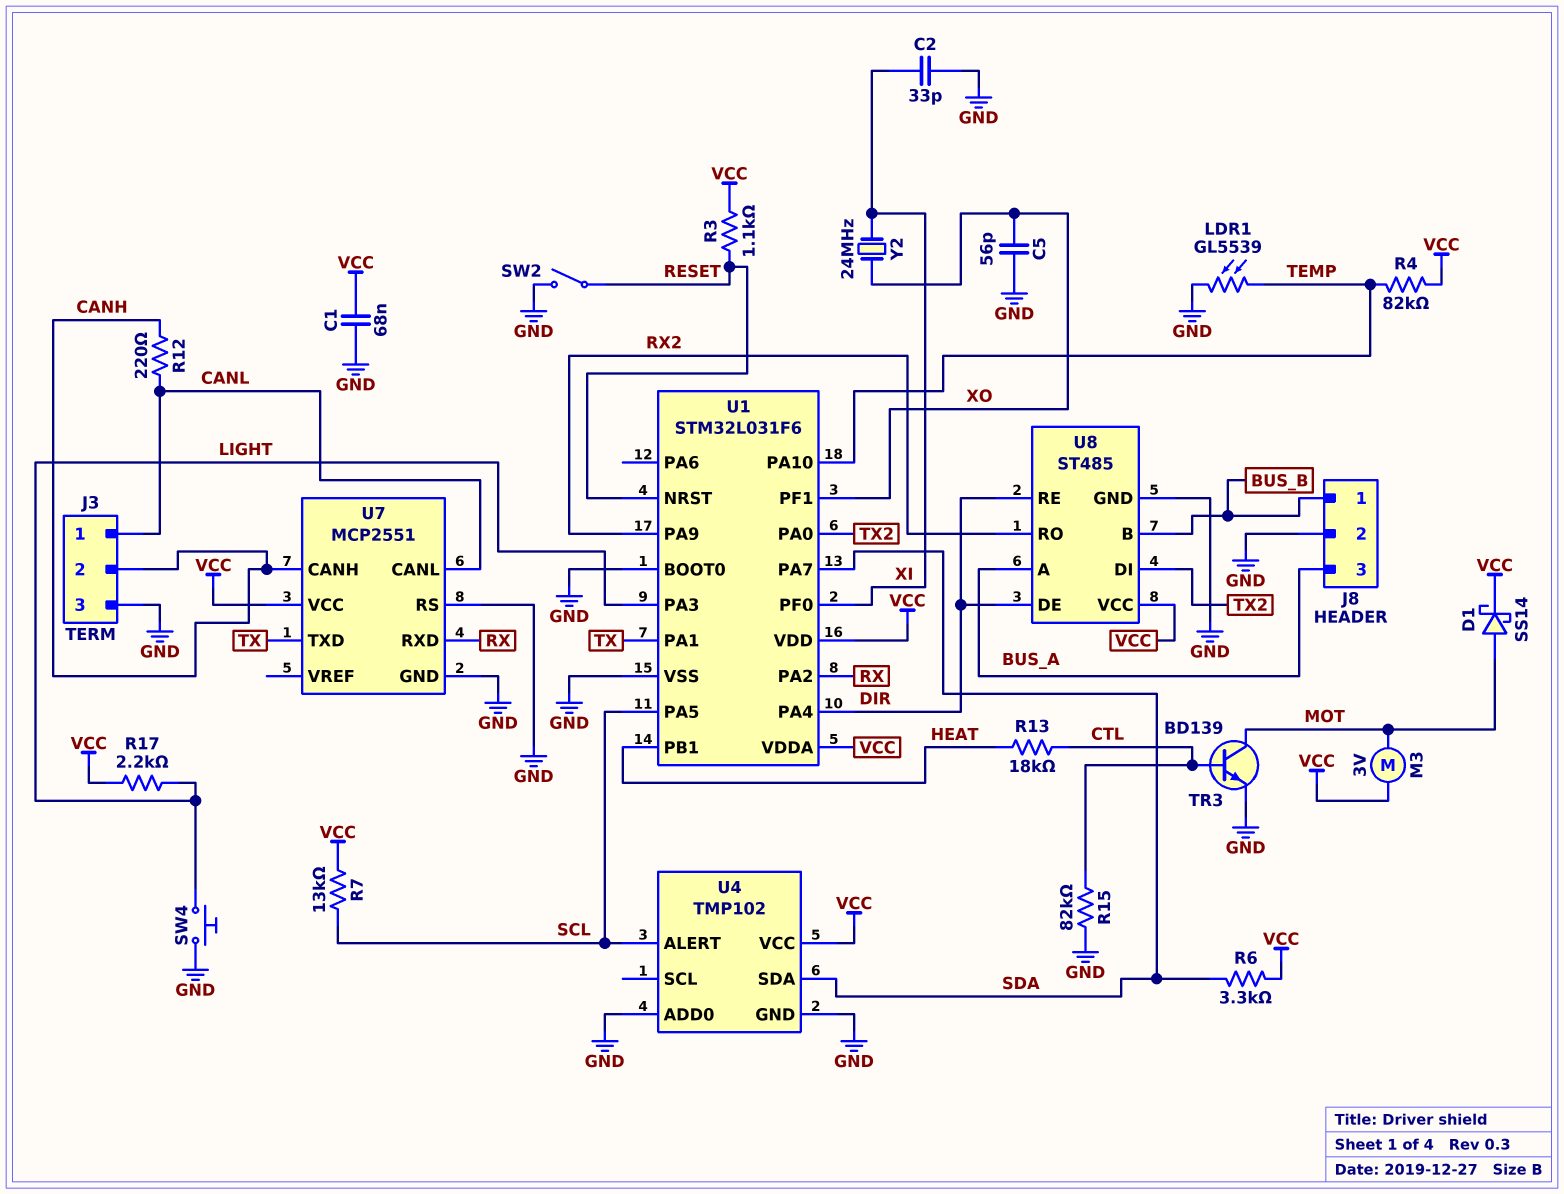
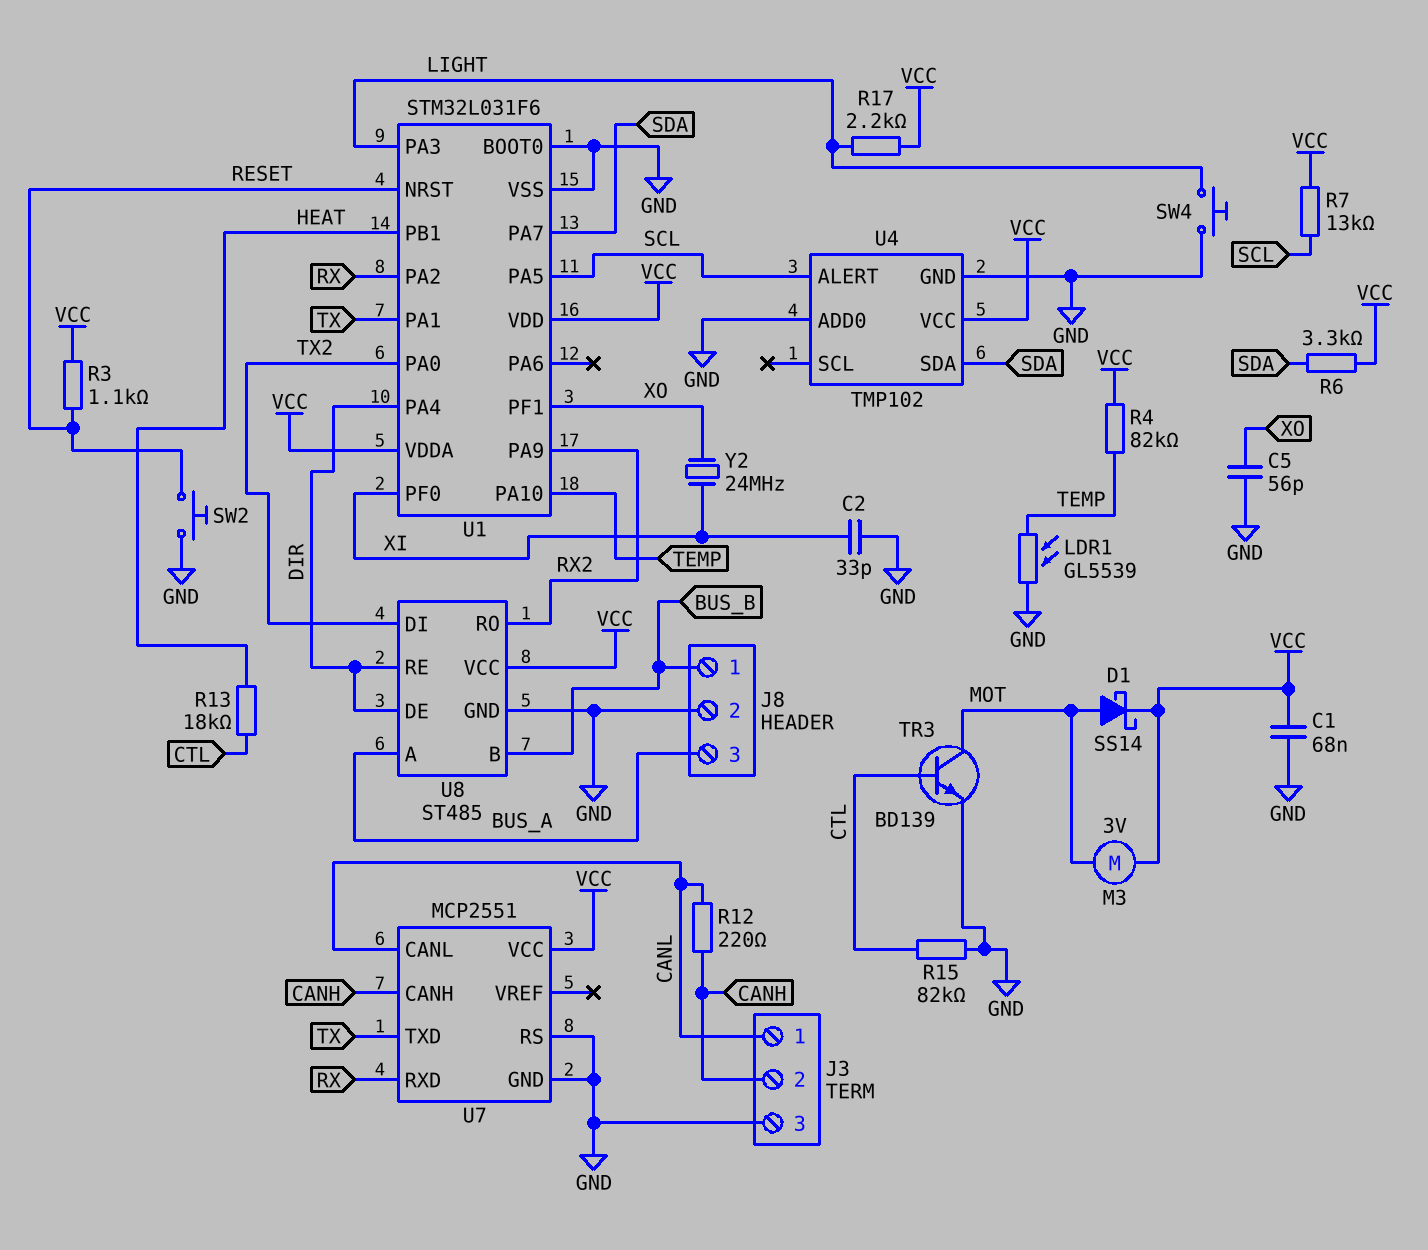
SW2: switch (GND, RESET) -> button (GND, RESET)

